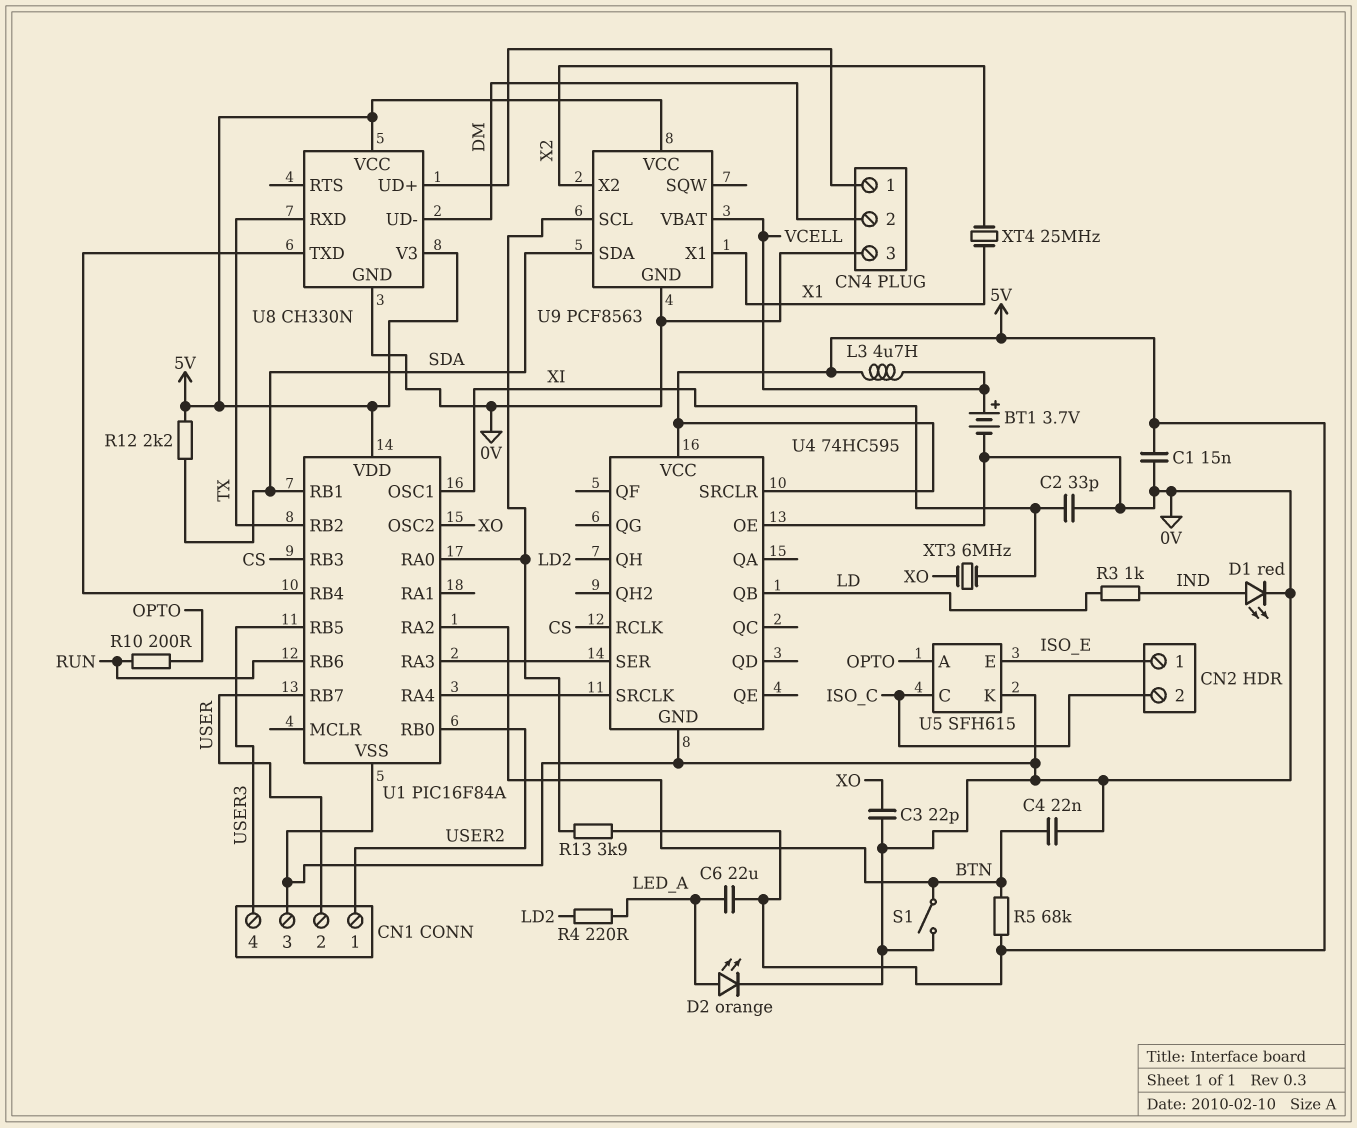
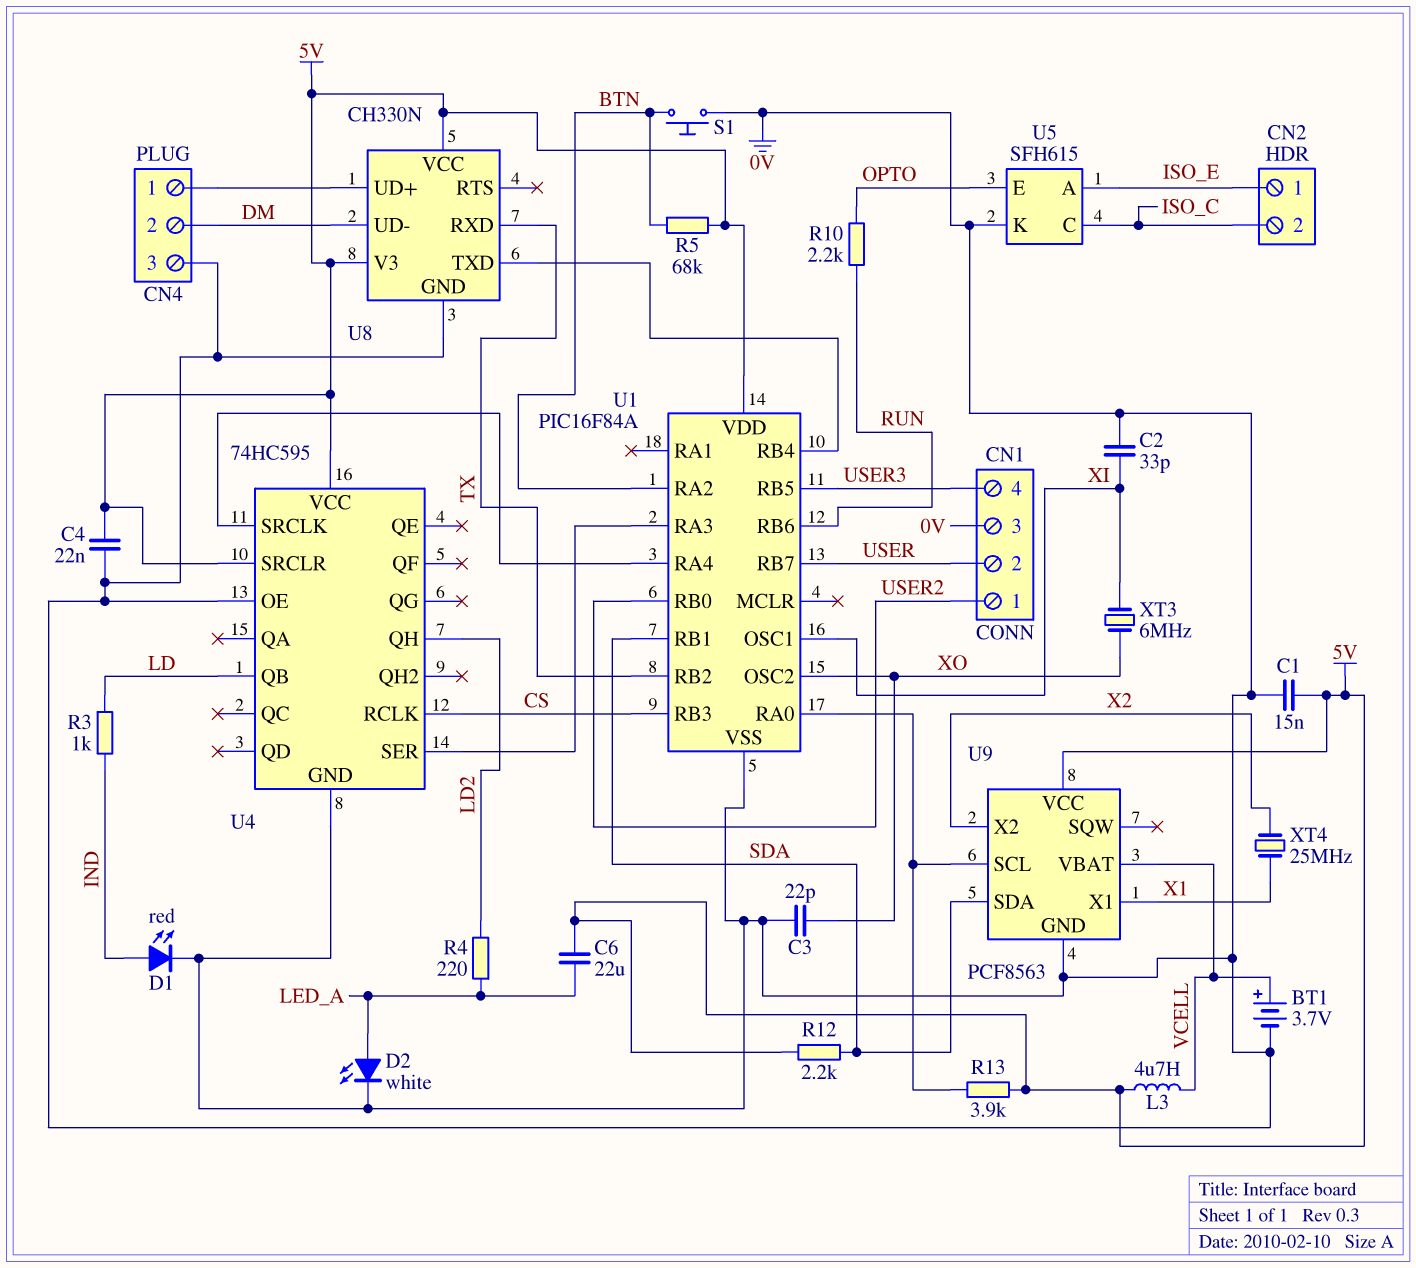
C4: 22nF (0V, BTN) -> 22nF (0V, 5V)
D2: LED orange (A LED_A, K 0V) -> LED white (A LED_A, K 0V)
R10: 200 (OPTO, RUN) -> 2.2k (OPTO, RUN)
S1: switch (0V, BTN) -> button (0V, BTN)
U5 pin A: OPTO -> ISO_E
U5 pin E: ISO_E -> OPTO

